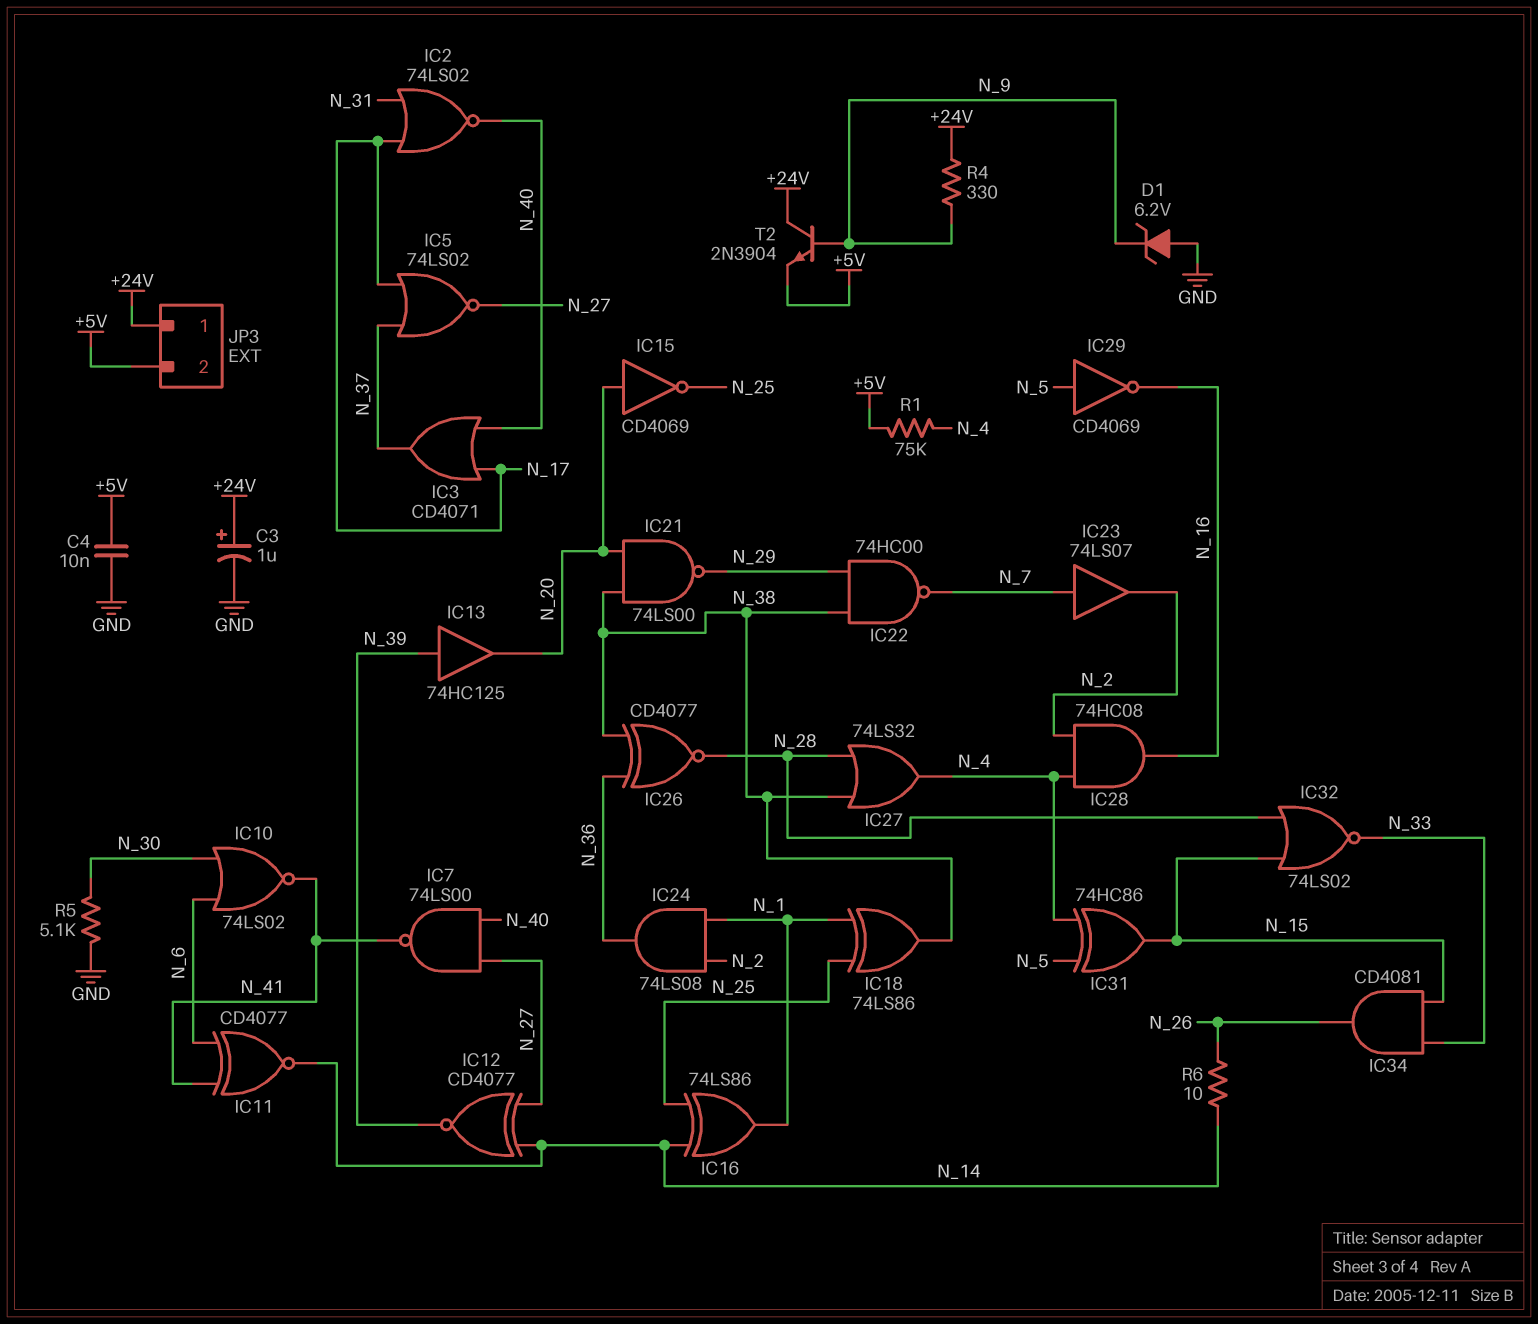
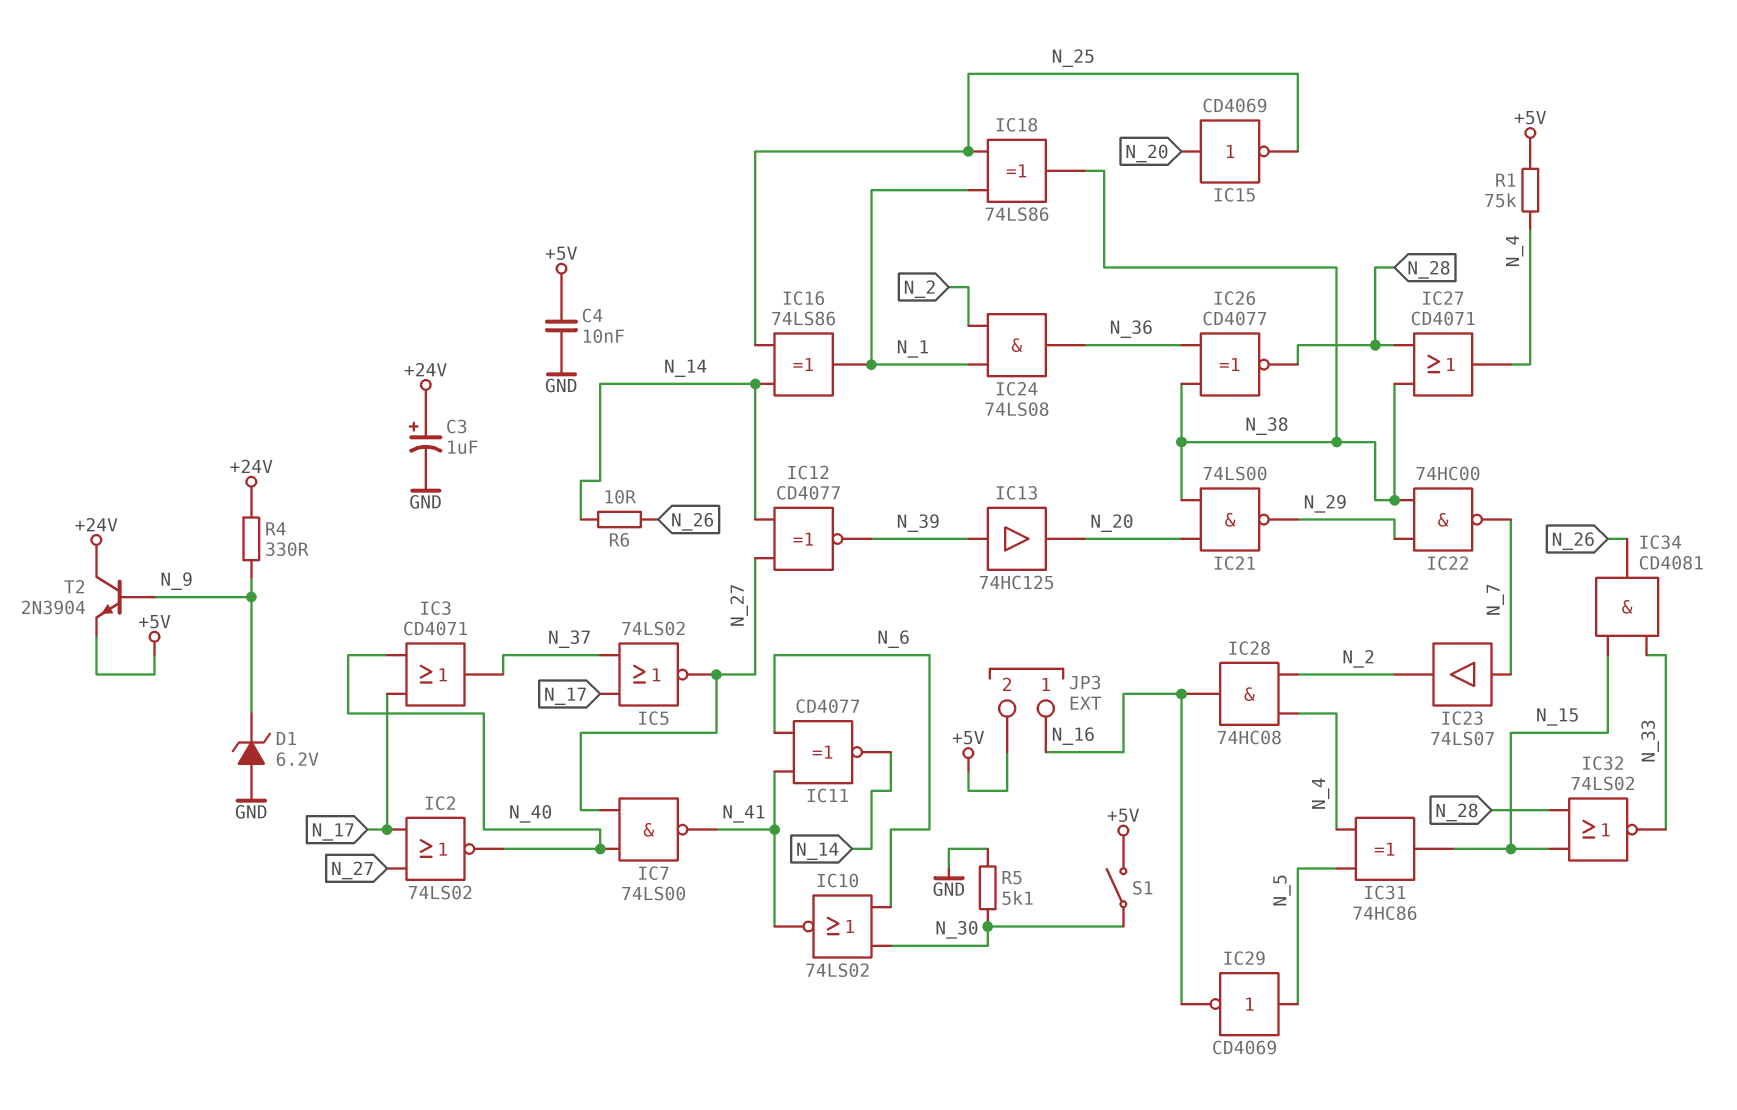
IC2: NOR 74LS02 (in N_17, in N_31, out N_40) -> NOR 74LS02 (in N_17, in N_27, out N_40)
IC27: OR 74LS32 (in N_28, in N_38, out N_4) -> OR CD4071 (in N_28, in N_38, out N_4)
JP3 pin 1: +24V -> N_16
S1: none -> switch (+5V, N_30)

